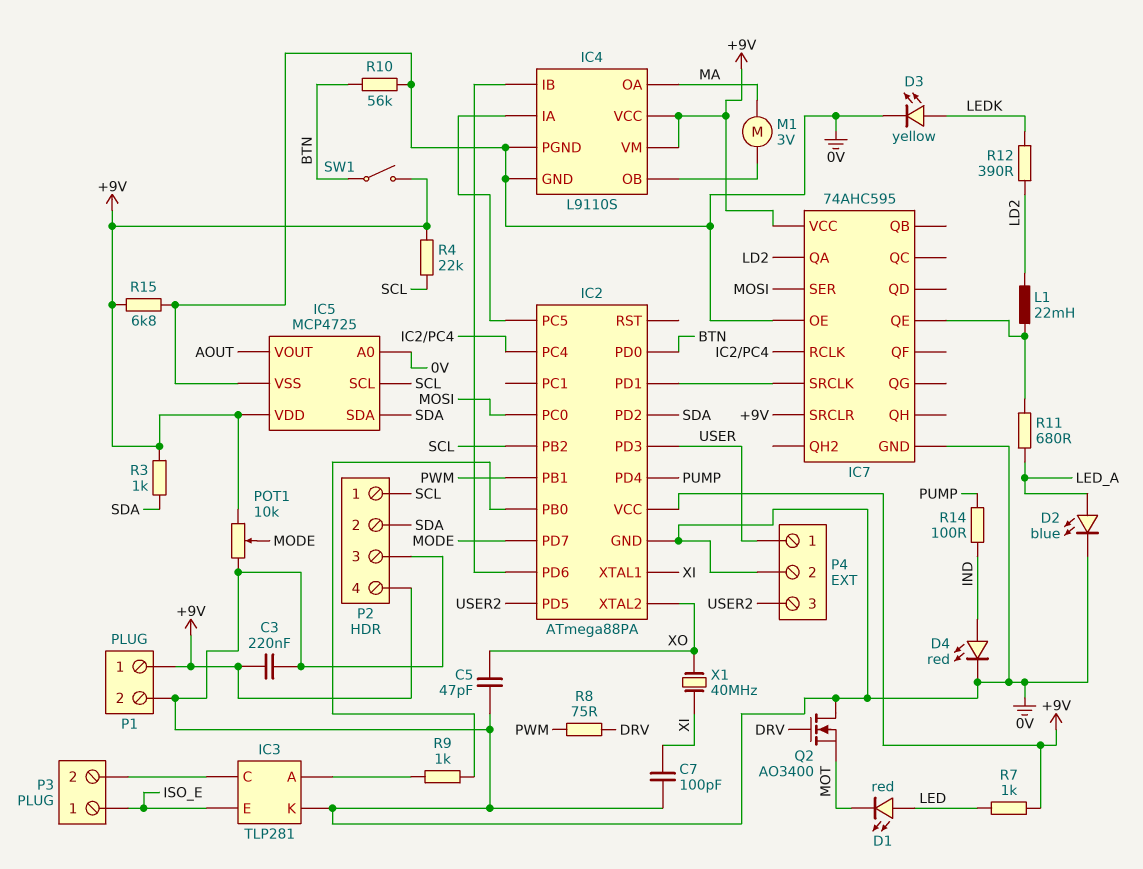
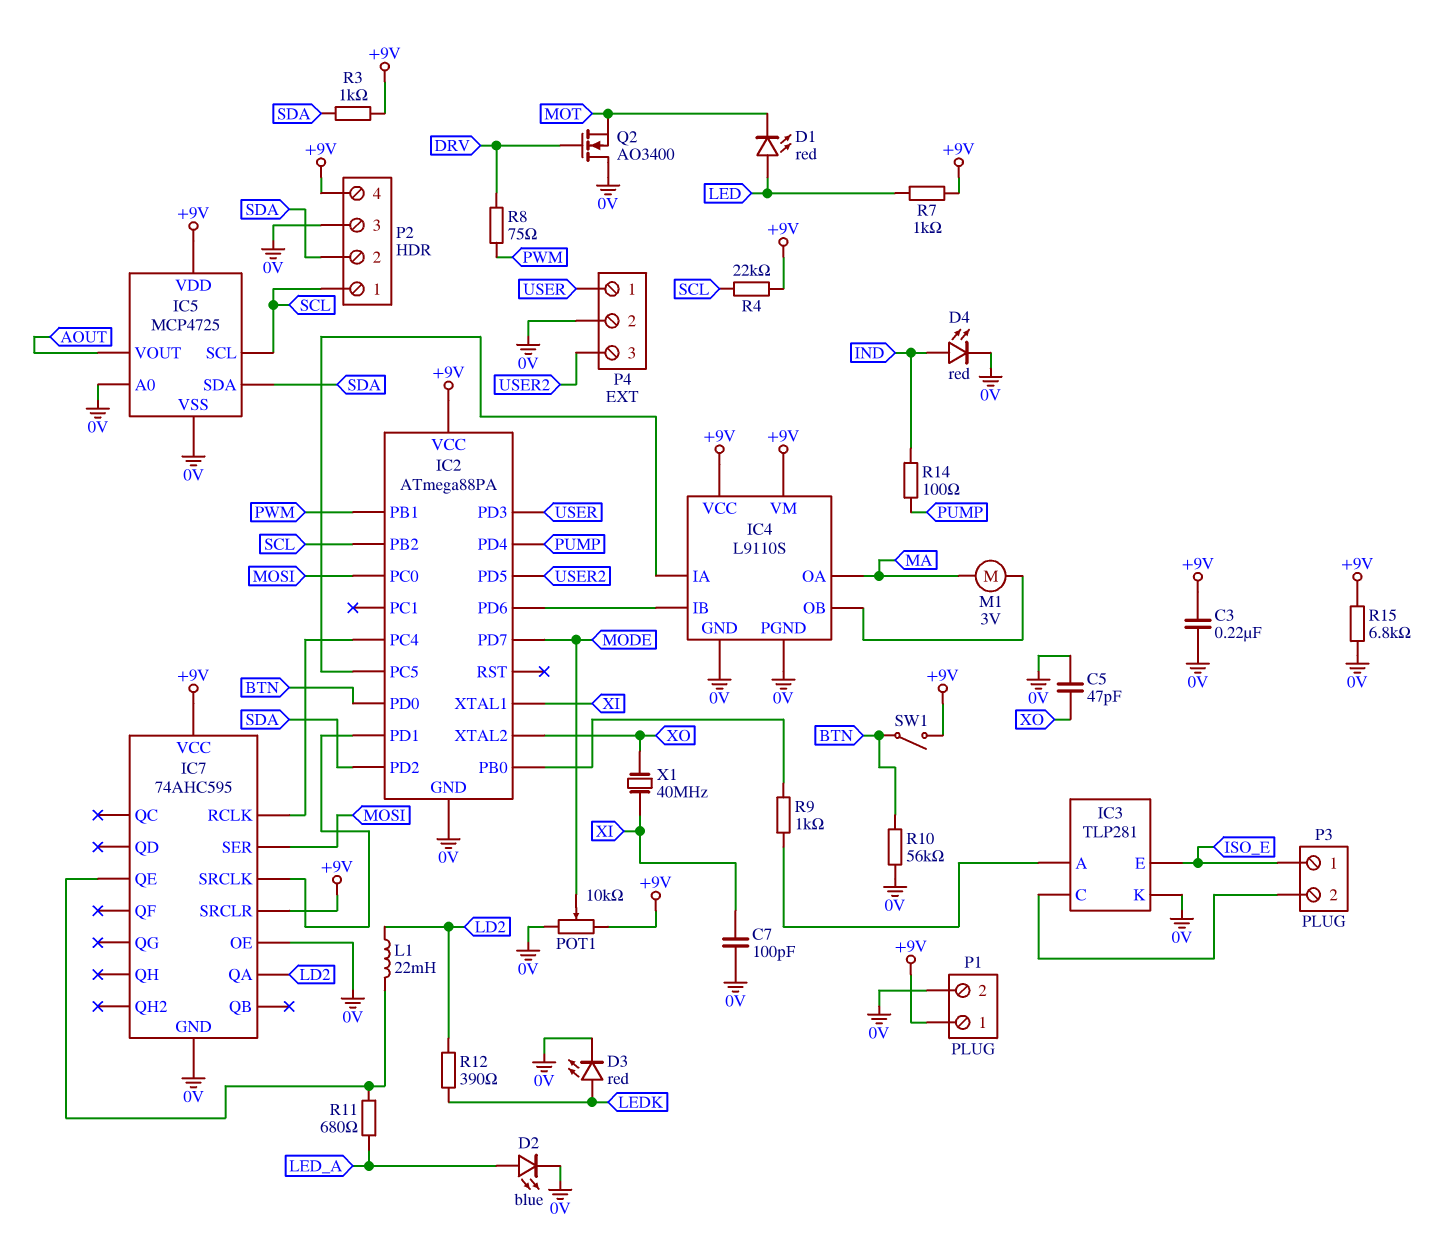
D3: LED yellow (A LEDK, K 0V) -> LED red (A LEDK, K 0V)

